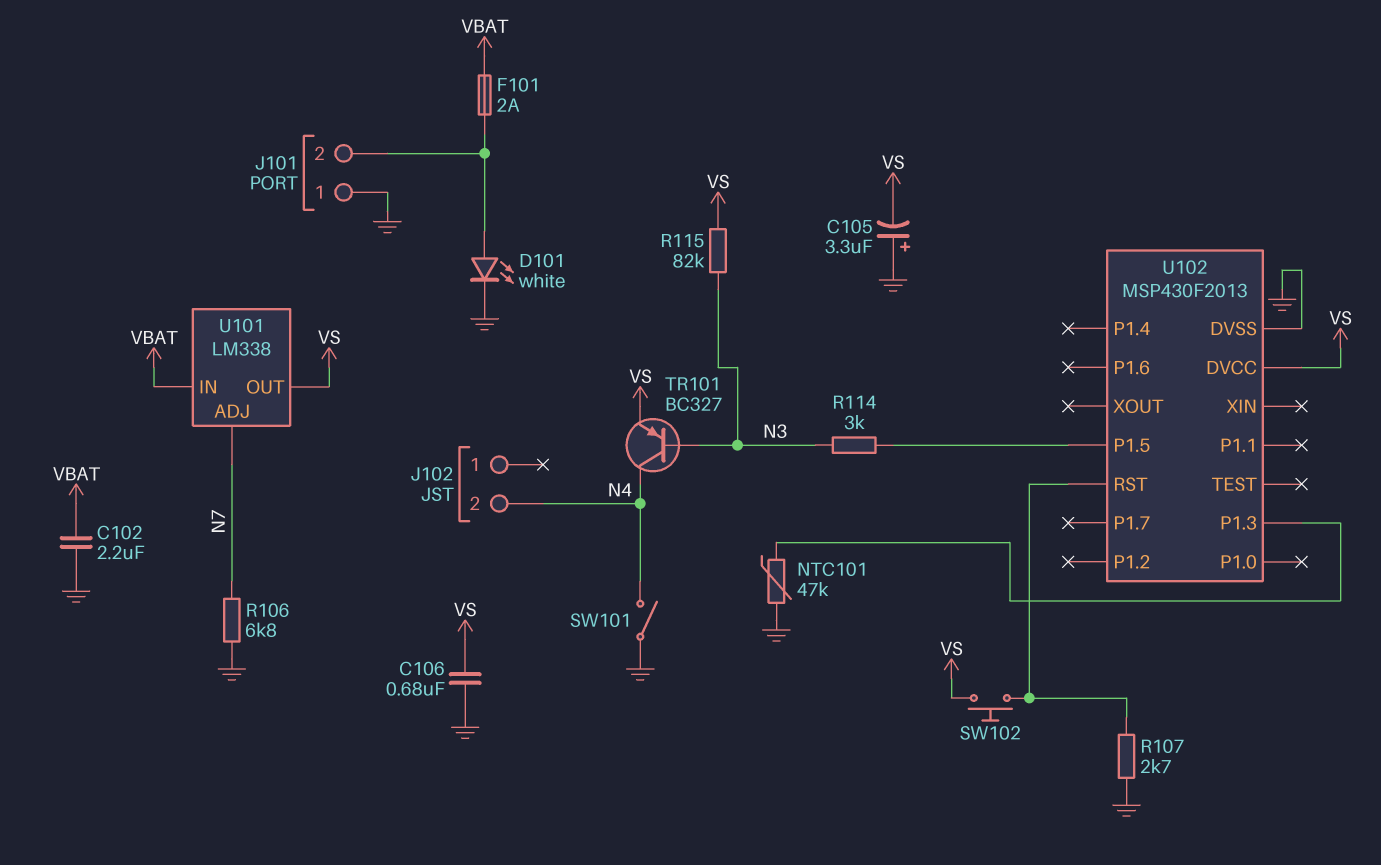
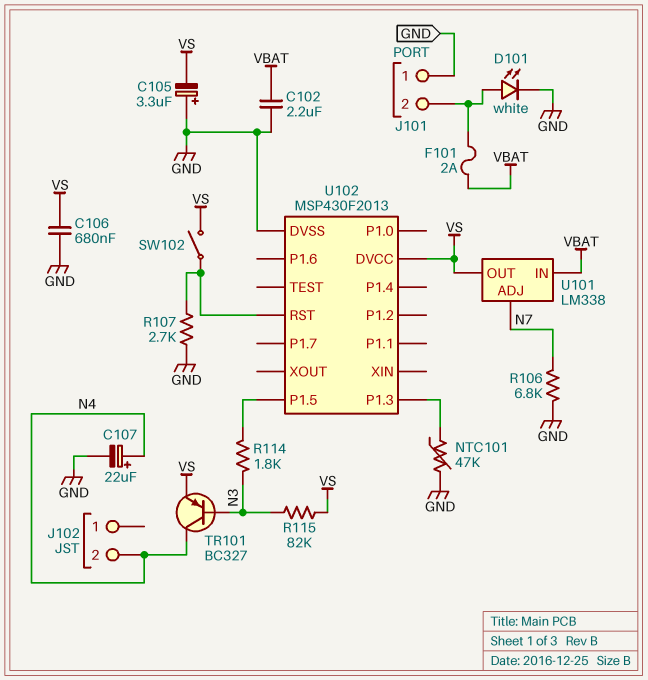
C107: none -> 22uF (plus N4, minus GND)
R114: 3k (N3, U102/P1.5) -> 1.8k (N3, U102/P1.5)
SW101: switch (GND, N4) -> none
SW102: button (U102/RST, VS) -> switch (U102/RST, VS)

